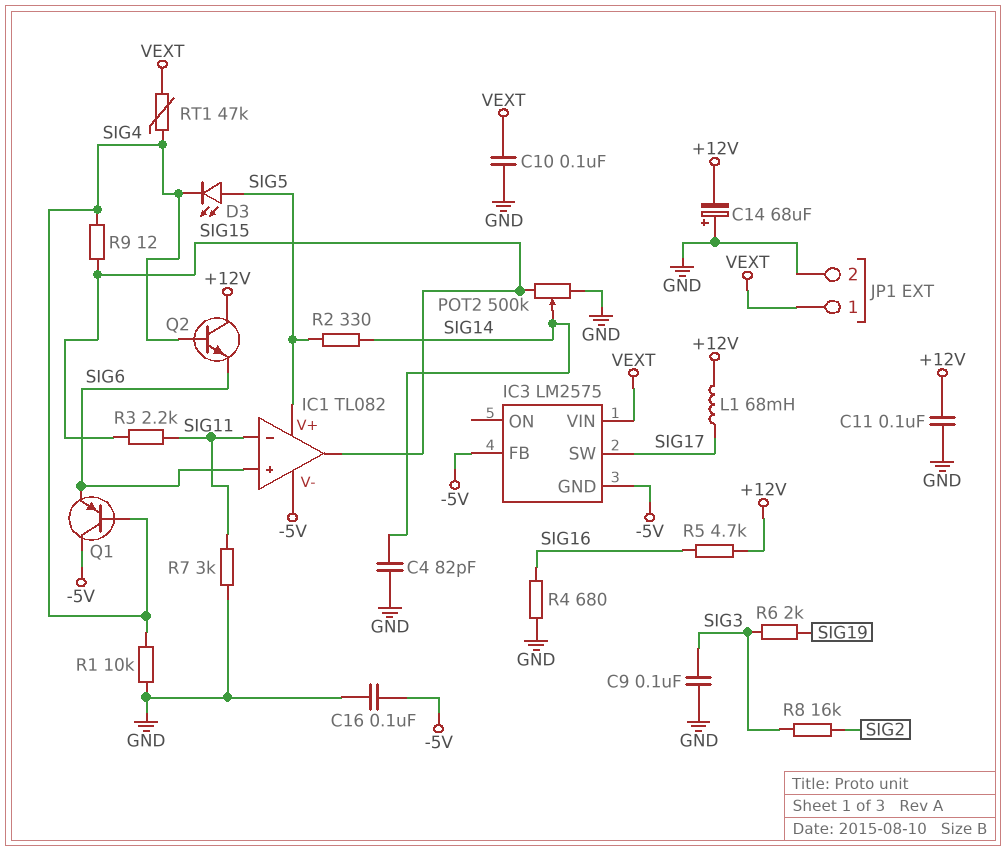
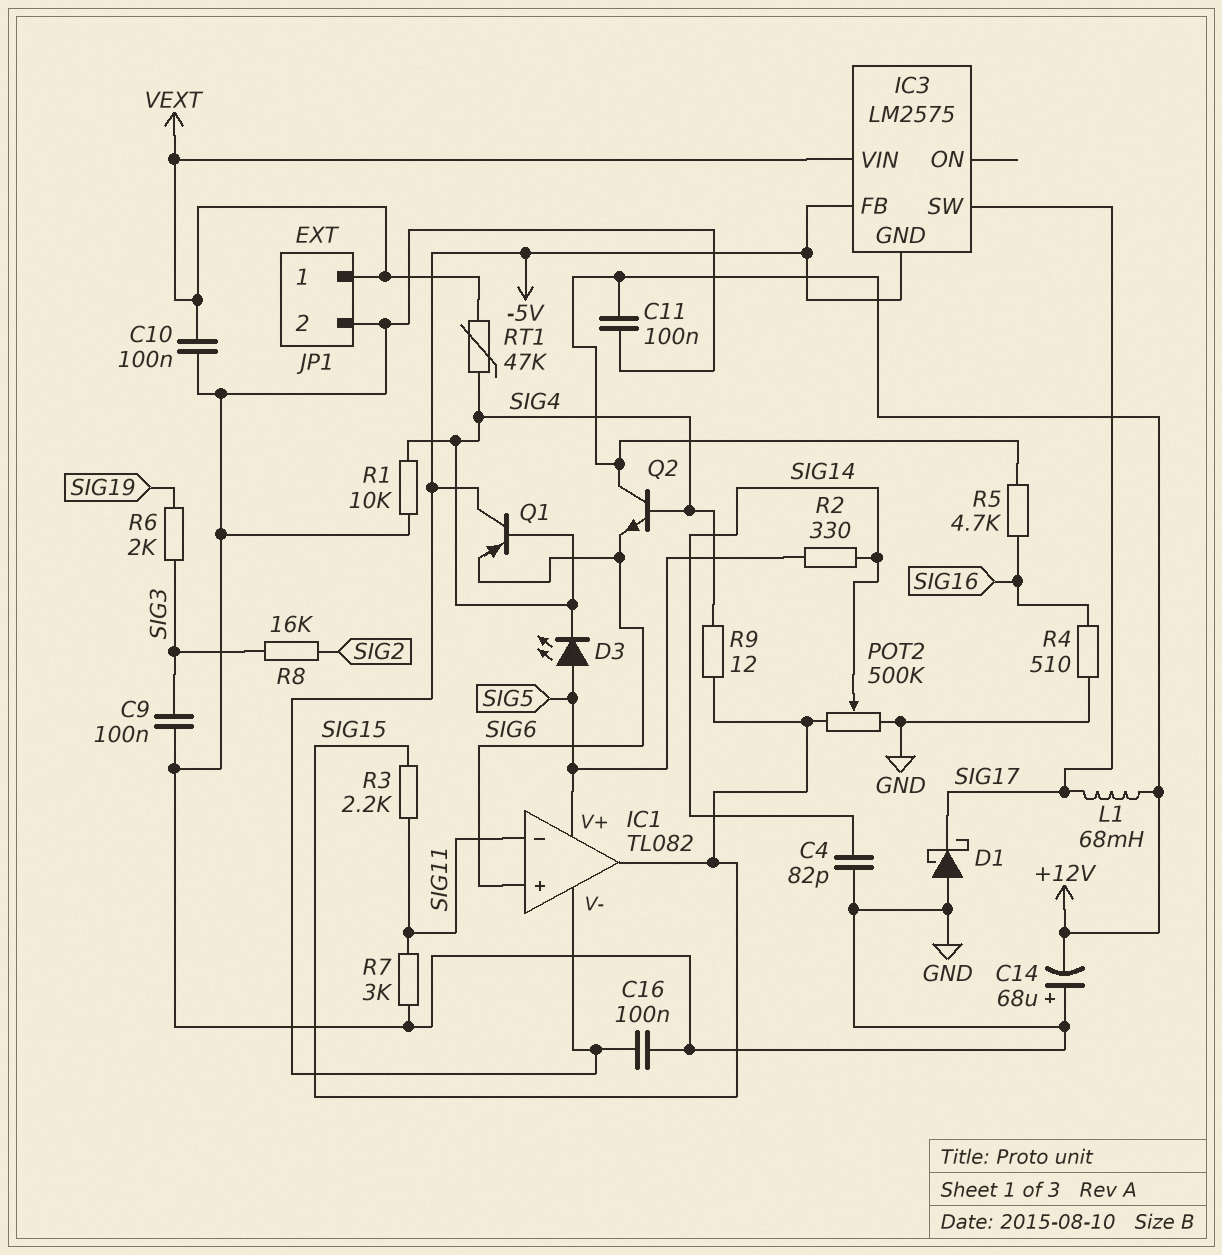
D1: none -> schottky (A GND, K SIG17)
R4: 680 (GND, SIG16) -> 510 (GND, SIG16)

